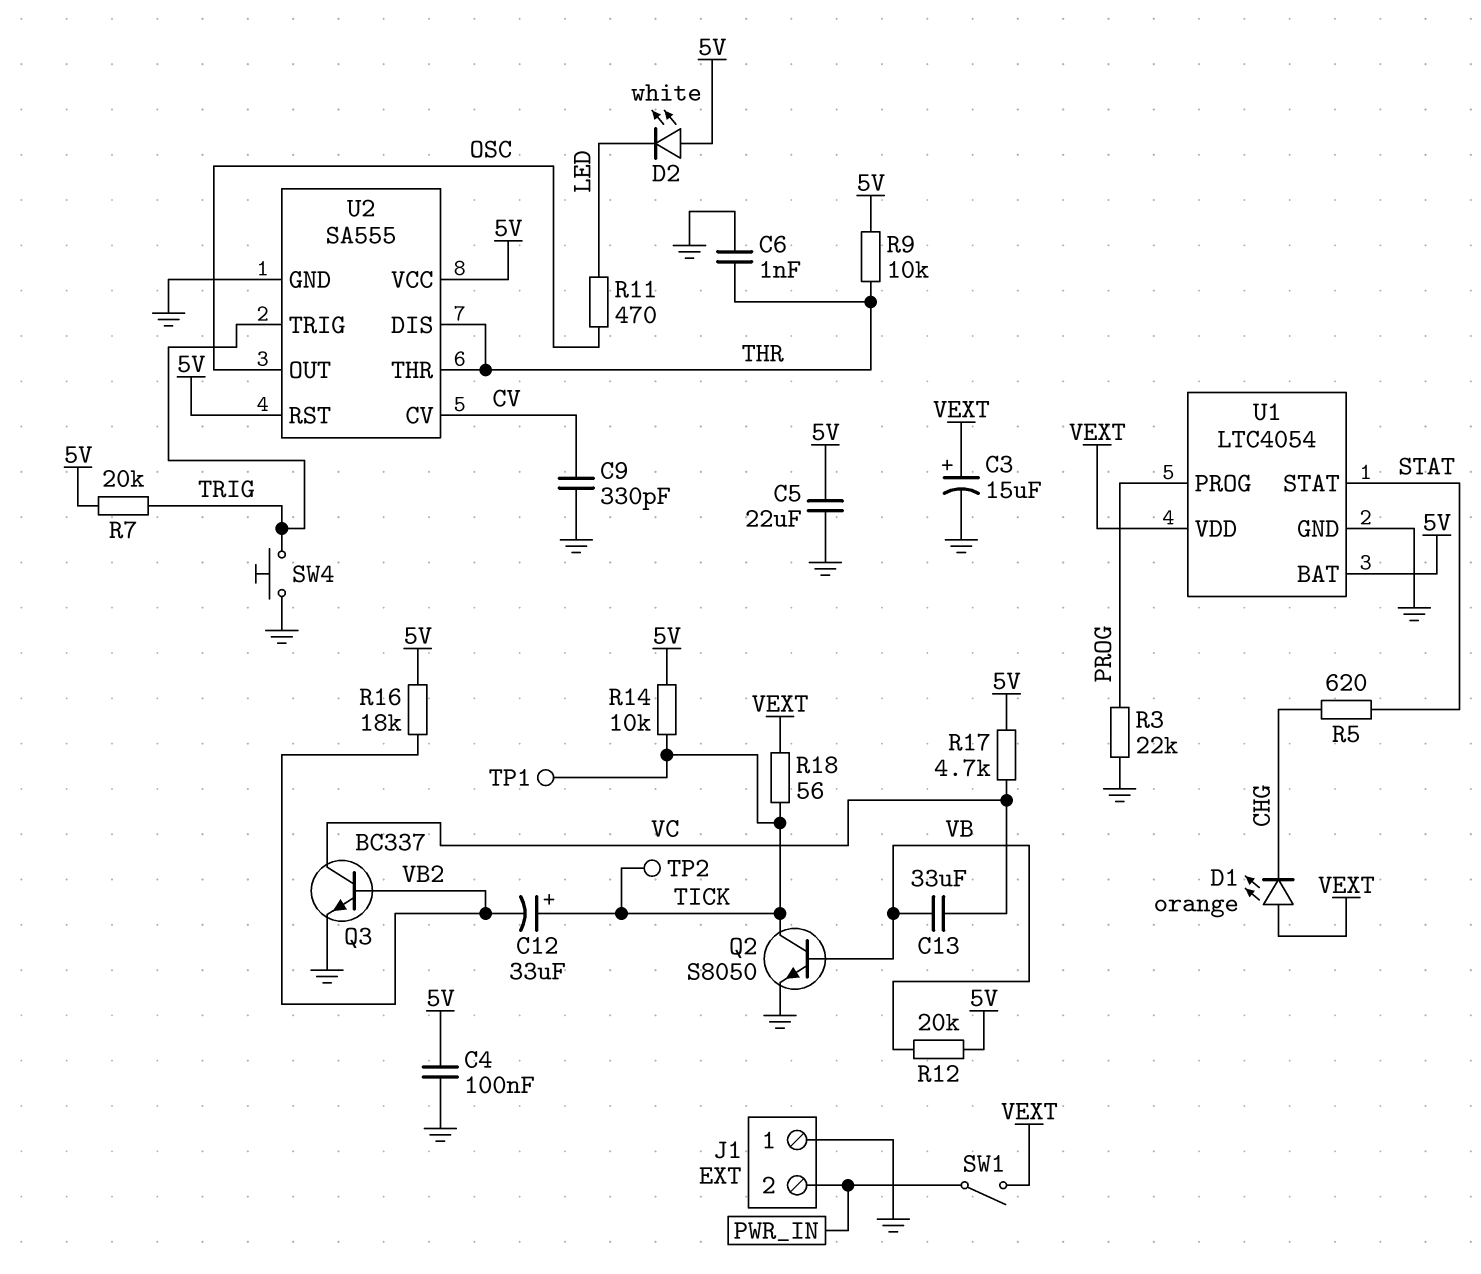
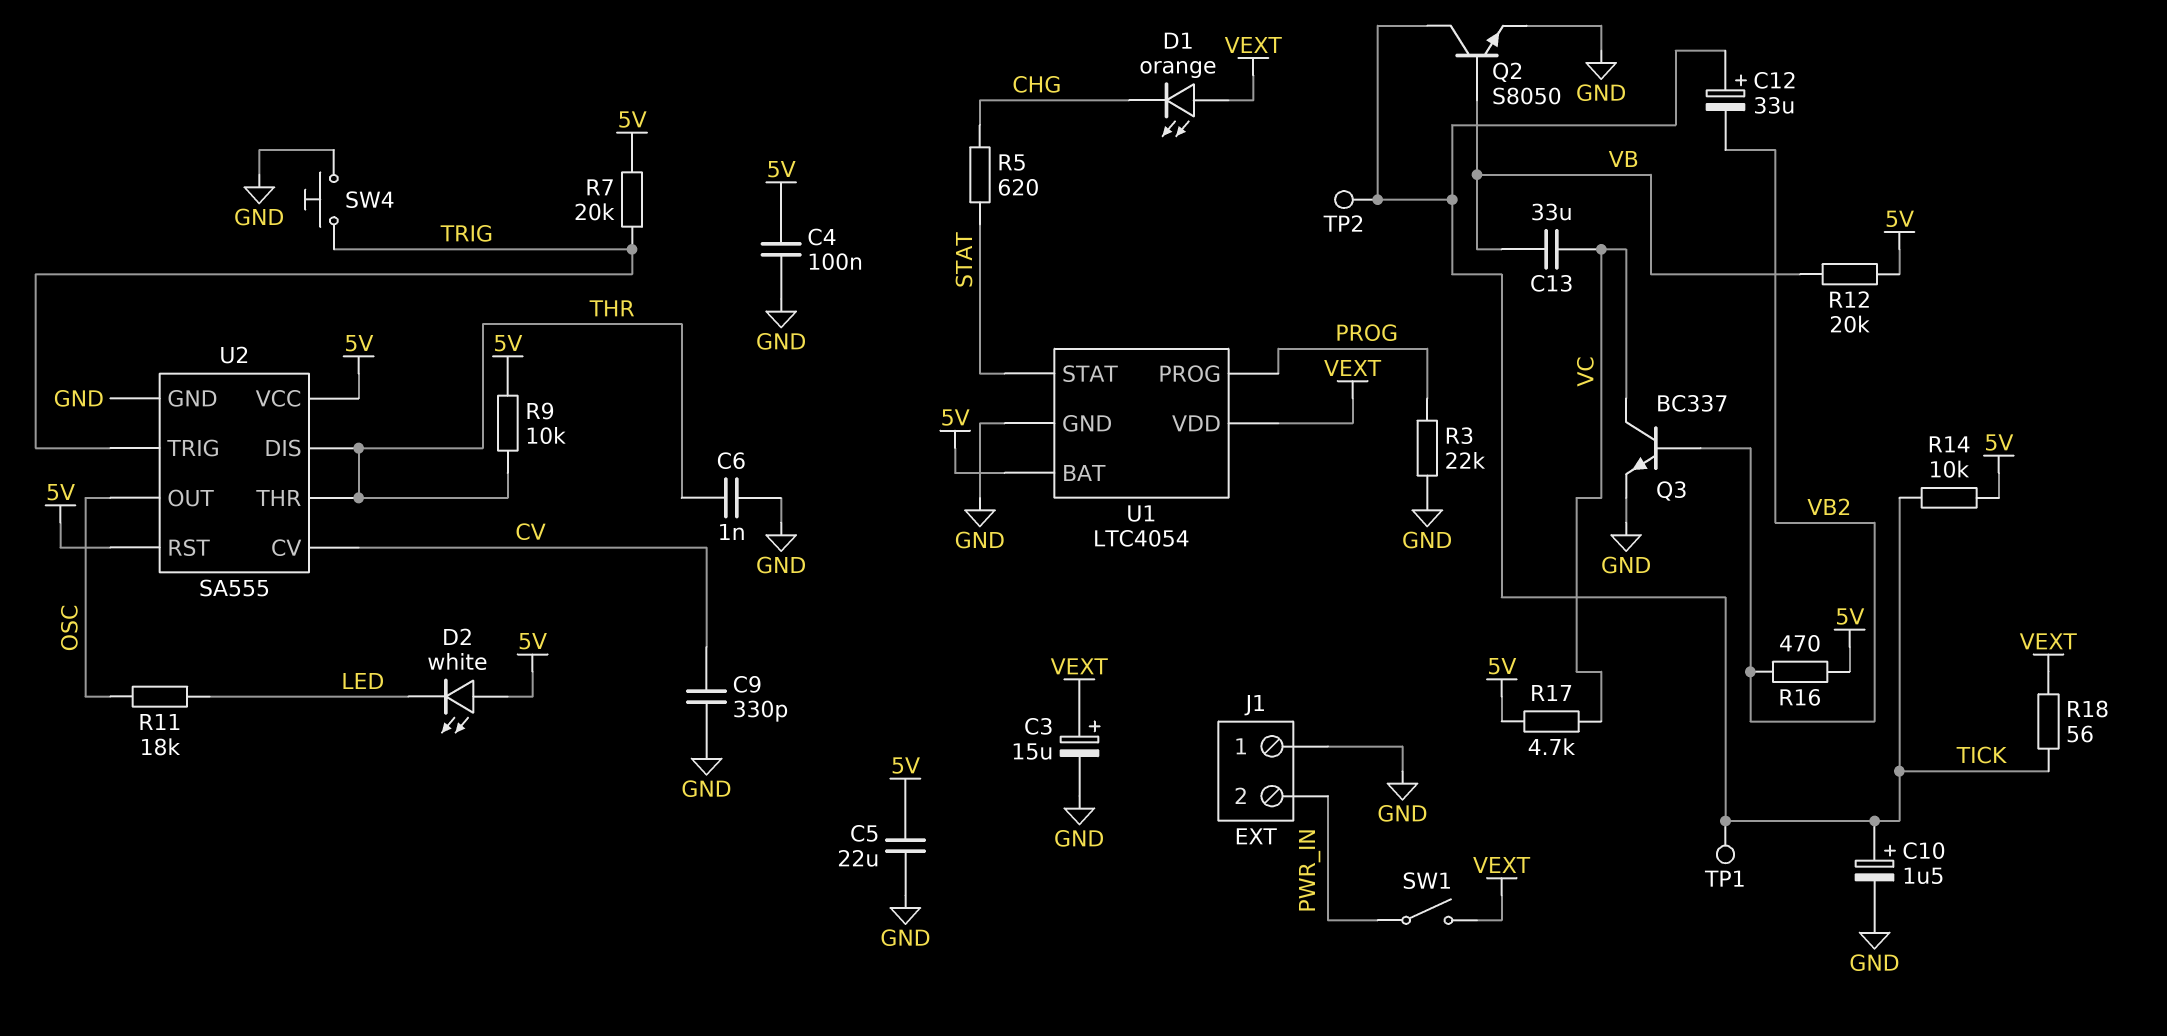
C10: none -> 1.5uF (plus TICK, minus GND)
R11: 470 (LED, OSC) -> 18k (LED, OSC)
R16: 18k (5V, VB2) -> 470 (5V, VB2)

